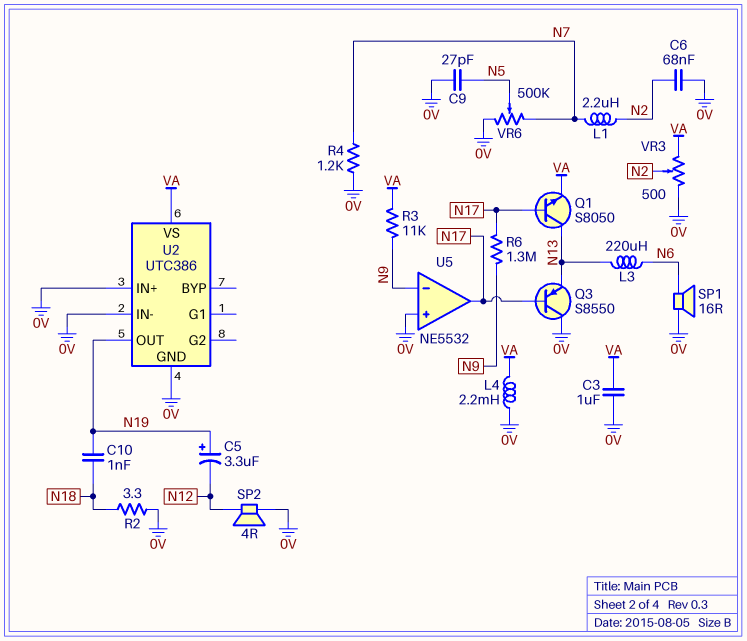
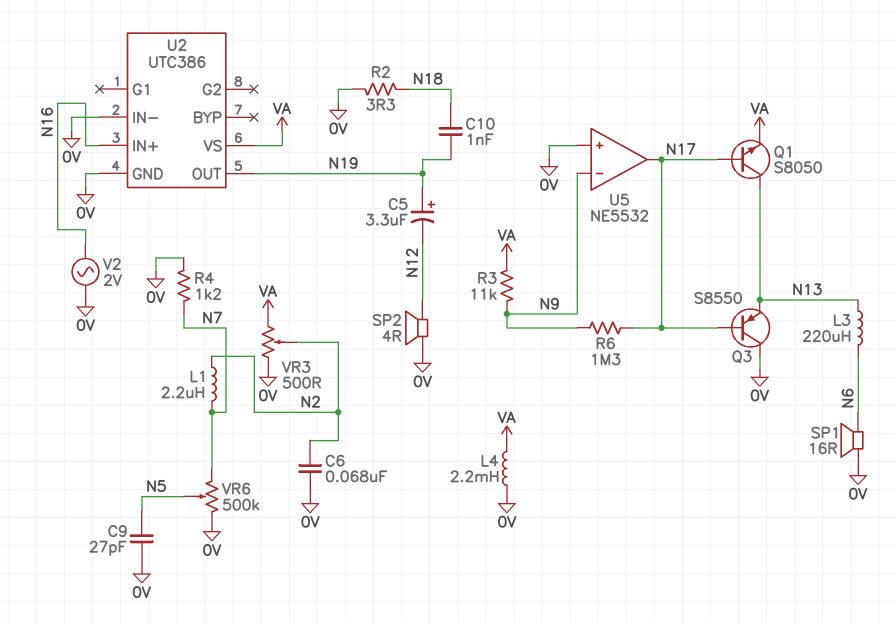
C3: 1uF (0V, VA) -> none
U2 pin IN+: 0V -> N16
V2: none -> AC 2V (0V, N16)

